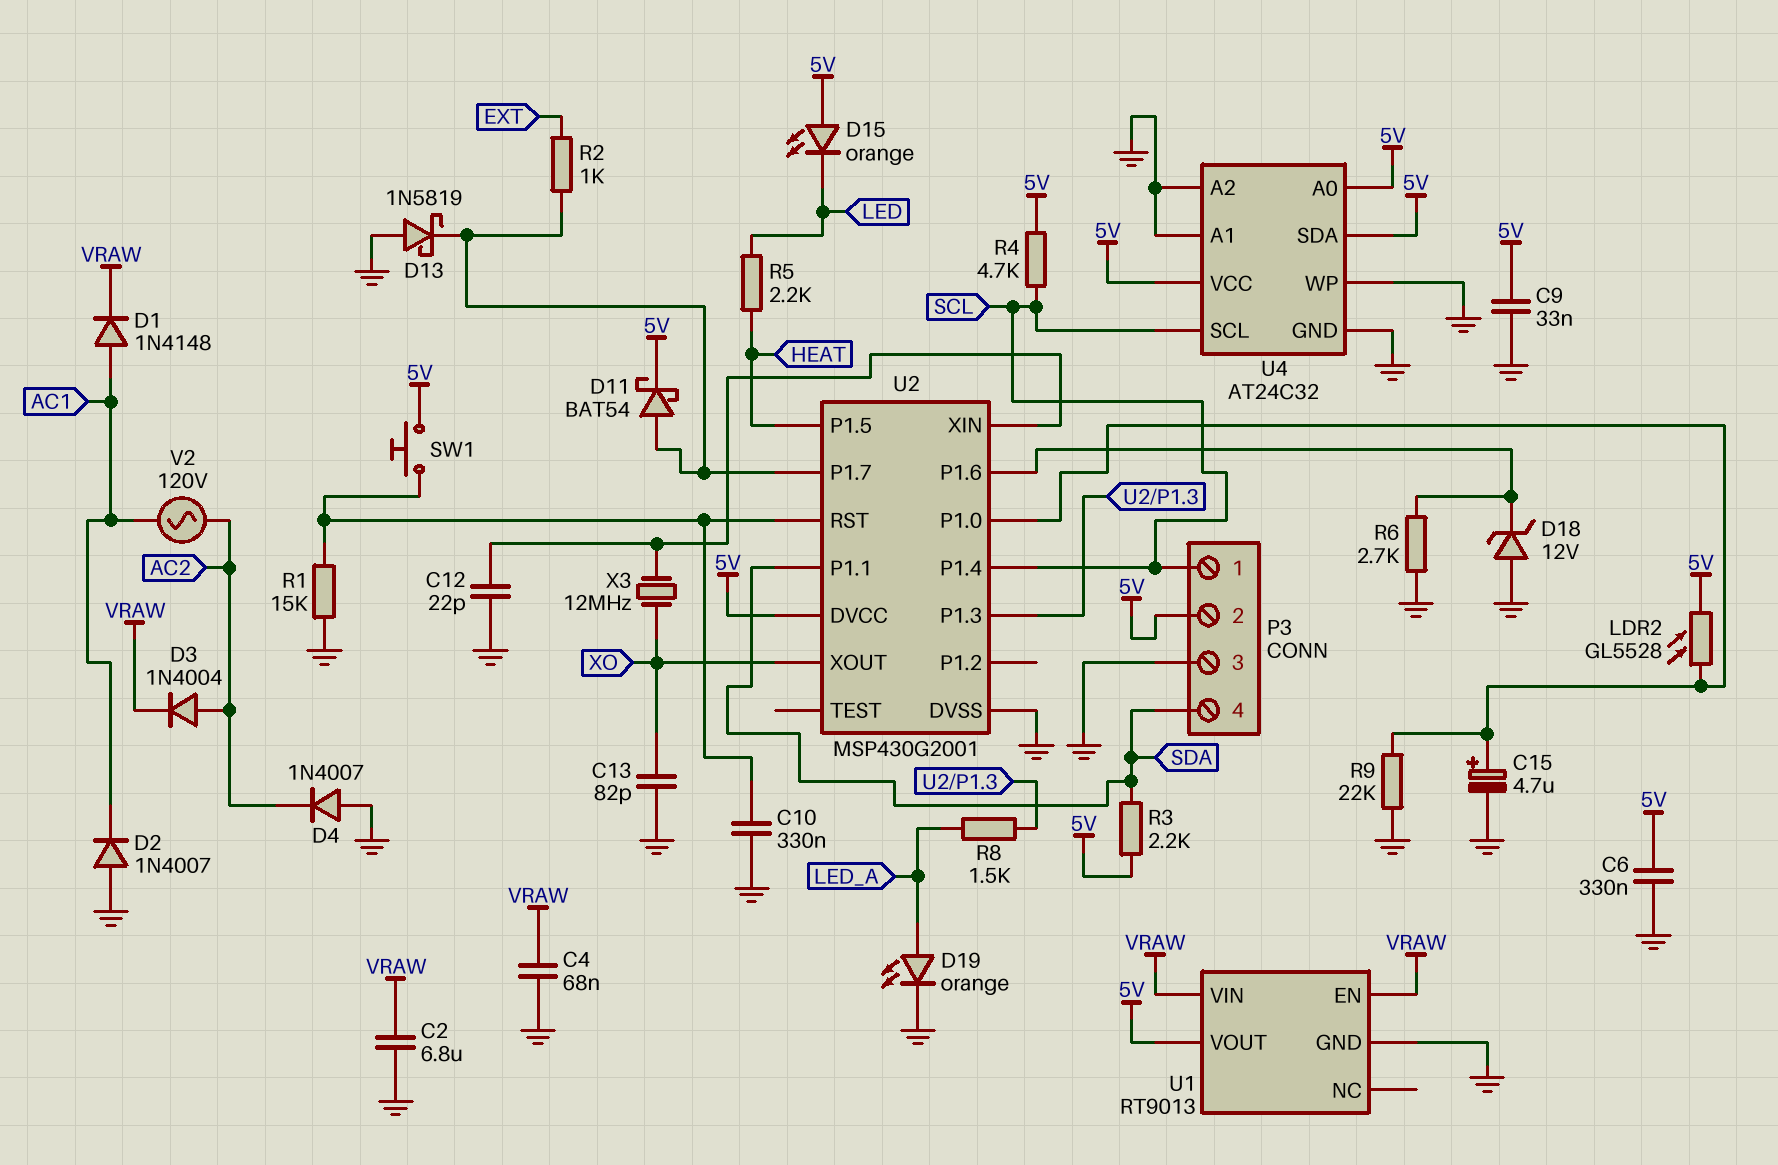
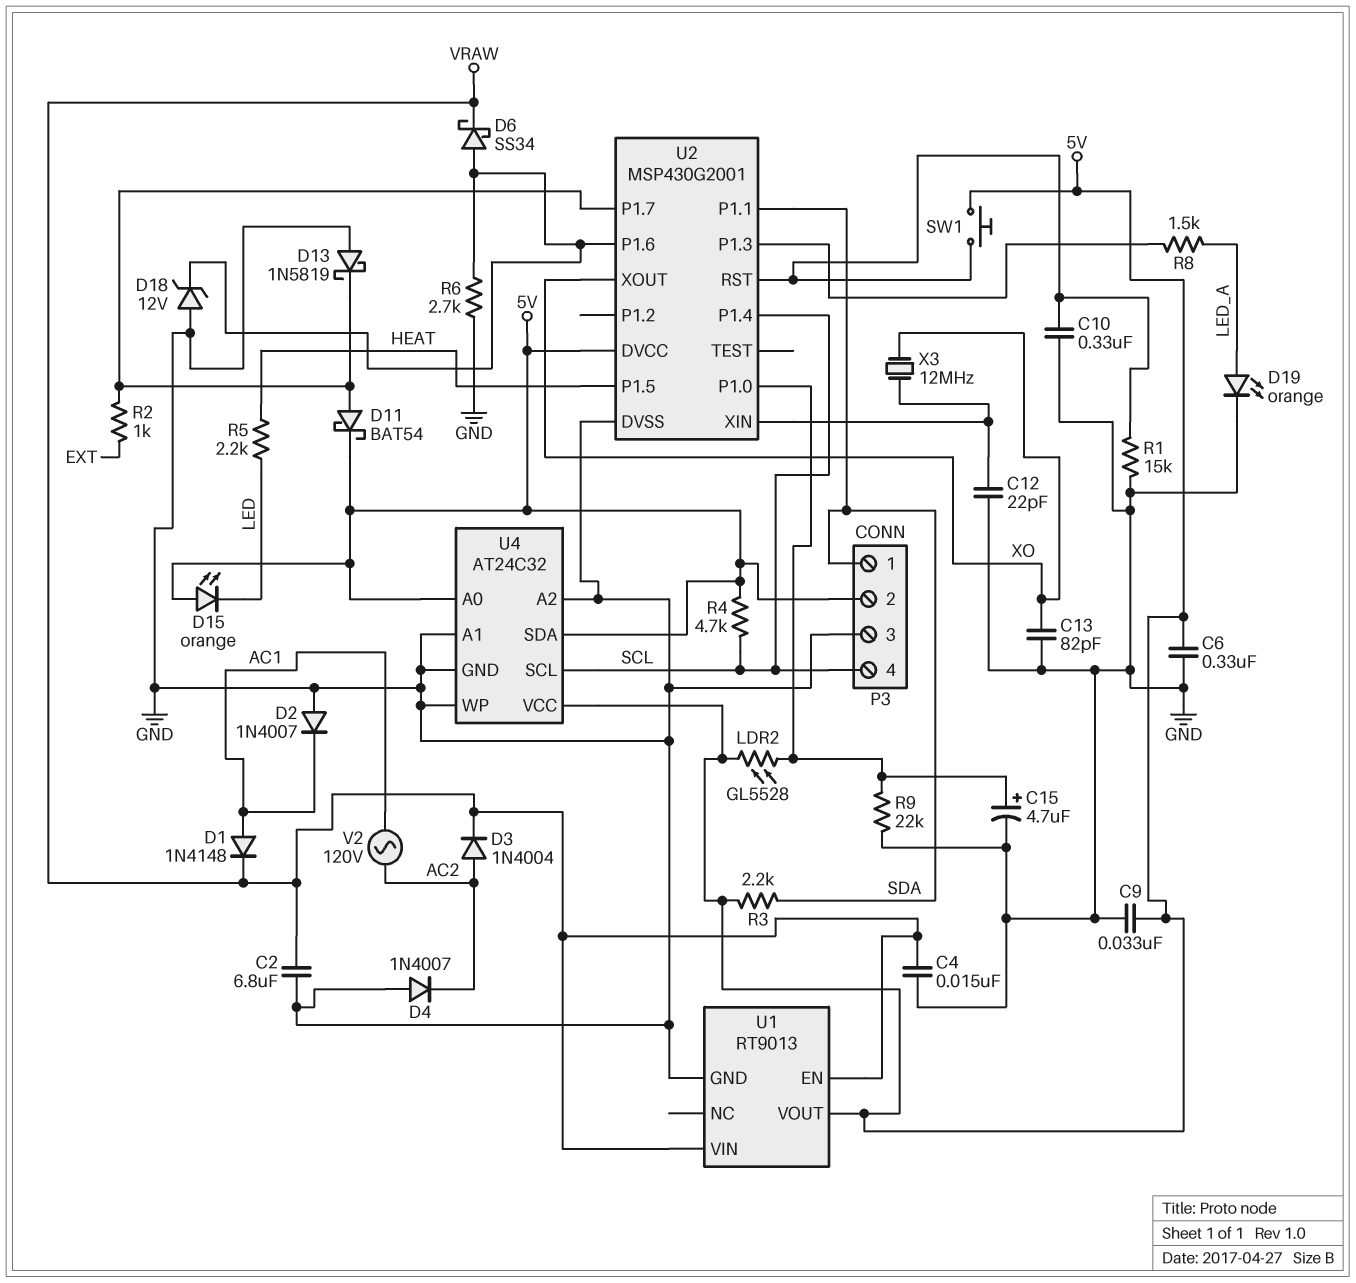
C4: 68nF (GND, VRAW) -> 15nF (GND, VRAW)
D6: none -> schottky SS34 (A U2/P1.6, K VRAW)
P3 pin 1: SCL -> SDA
P3 pin 4: SDA -> SCL

